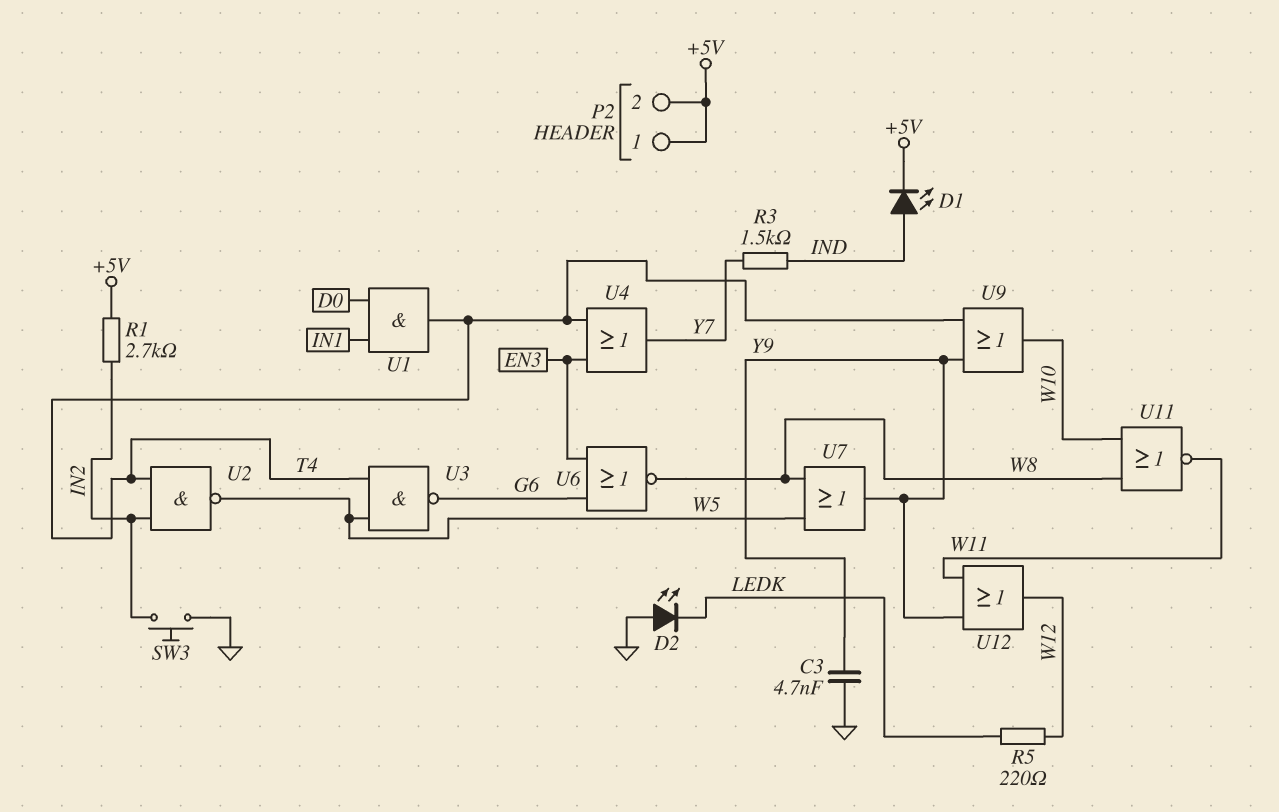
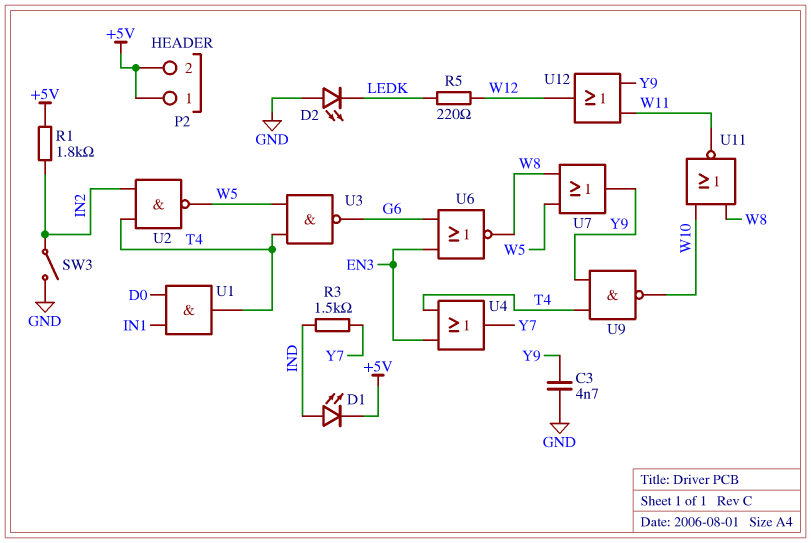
R1: 2.7k (+5V, IN2) -> 1.8k (+5V, IN2)
SW3: button (GND, IN2) -> switch (GND, IN2)
U9: OR (in T4, in Y9, out W10) -> NAND (in T4, in Y9, out W10)

